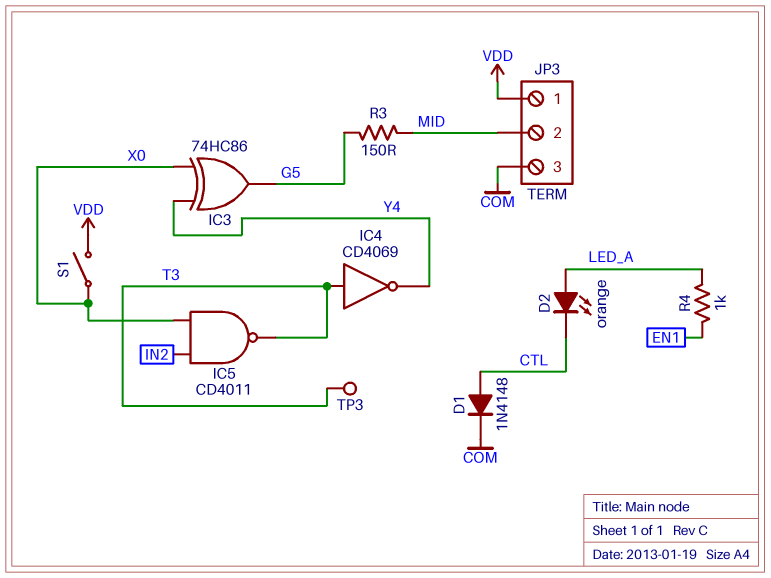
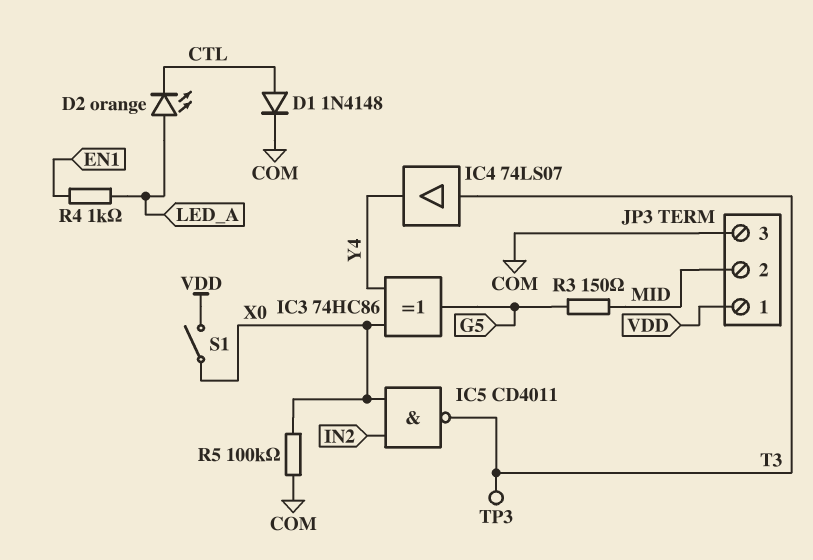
IC4: NOT CD4069 (in T3, out Y4) -> buffer 74LS07 (in T3, out Y4)
R5: none -> 100k (COM, X0)

